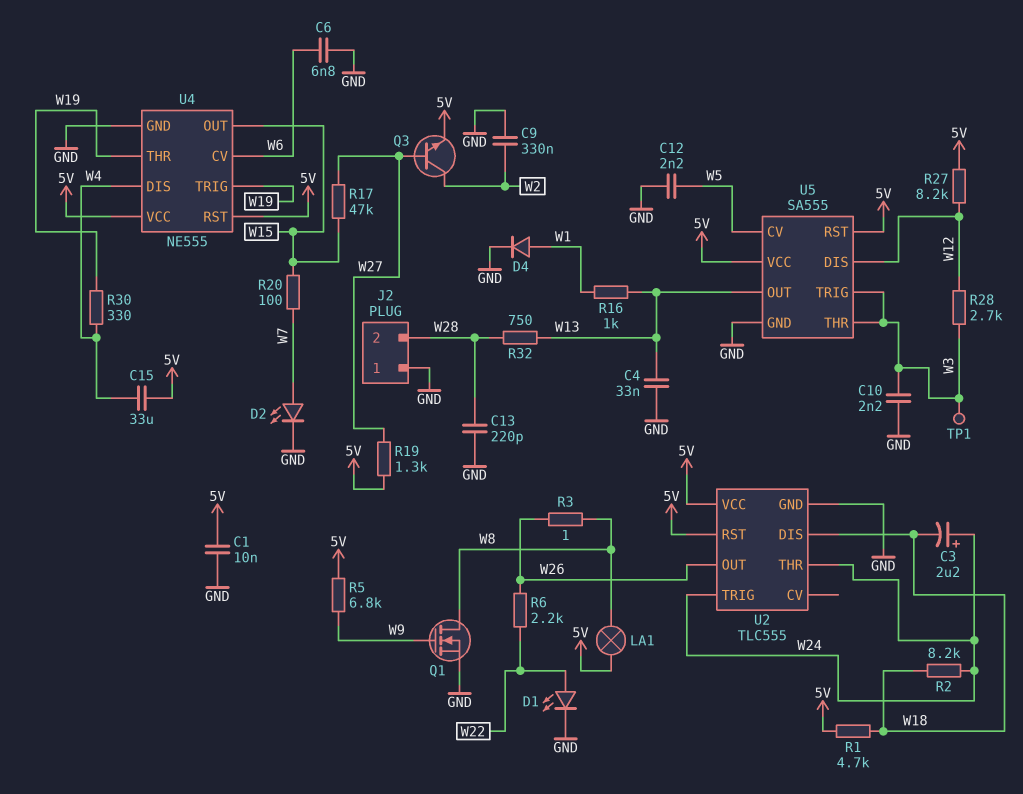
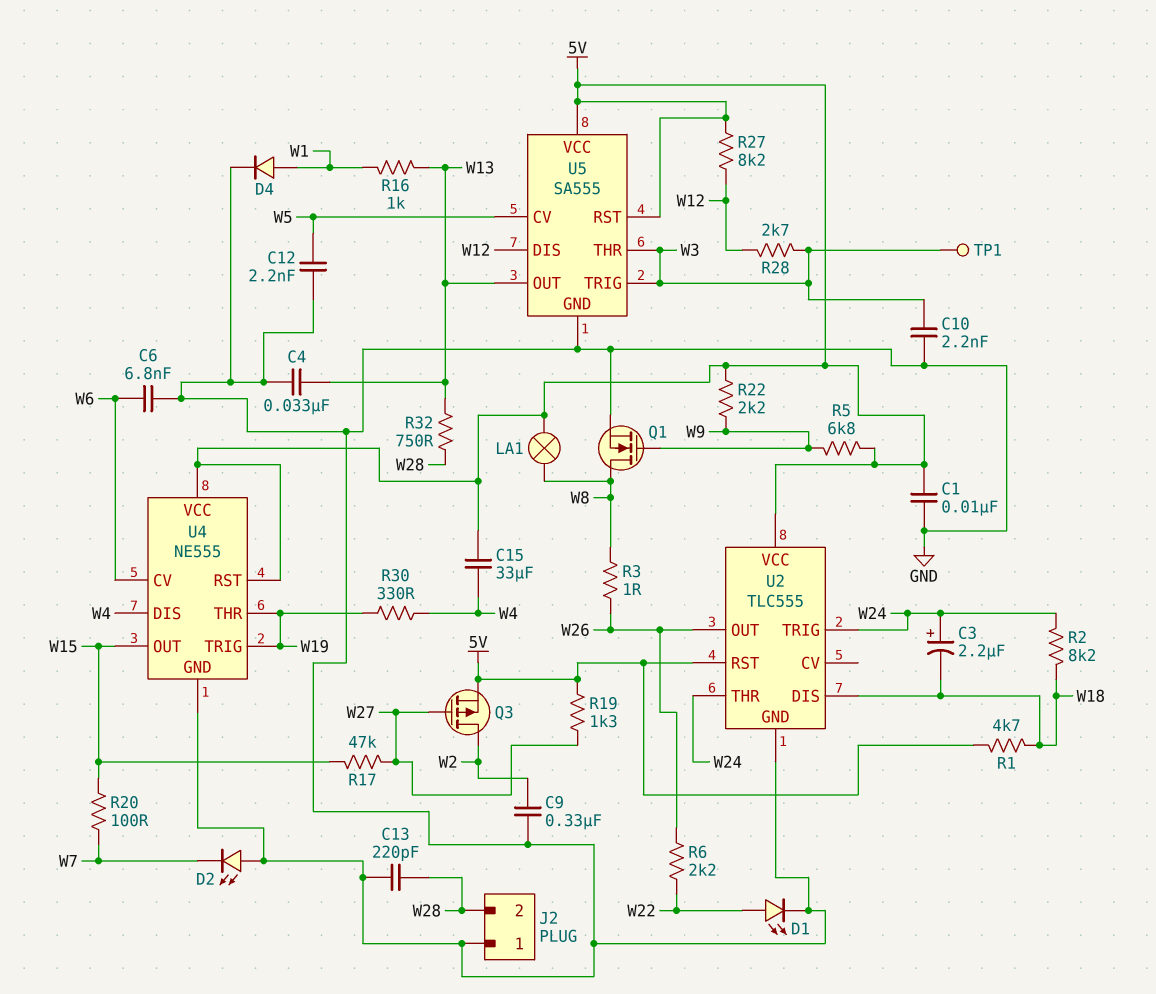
D2: LED (A W7, K GND) -> LED (A GND, K W7)
Q3: NPN (B W27, C W2, E 5V) -> PMOS (G W27, D W2, S 5V)
R22: none -> 2.2k (5V, W9)

